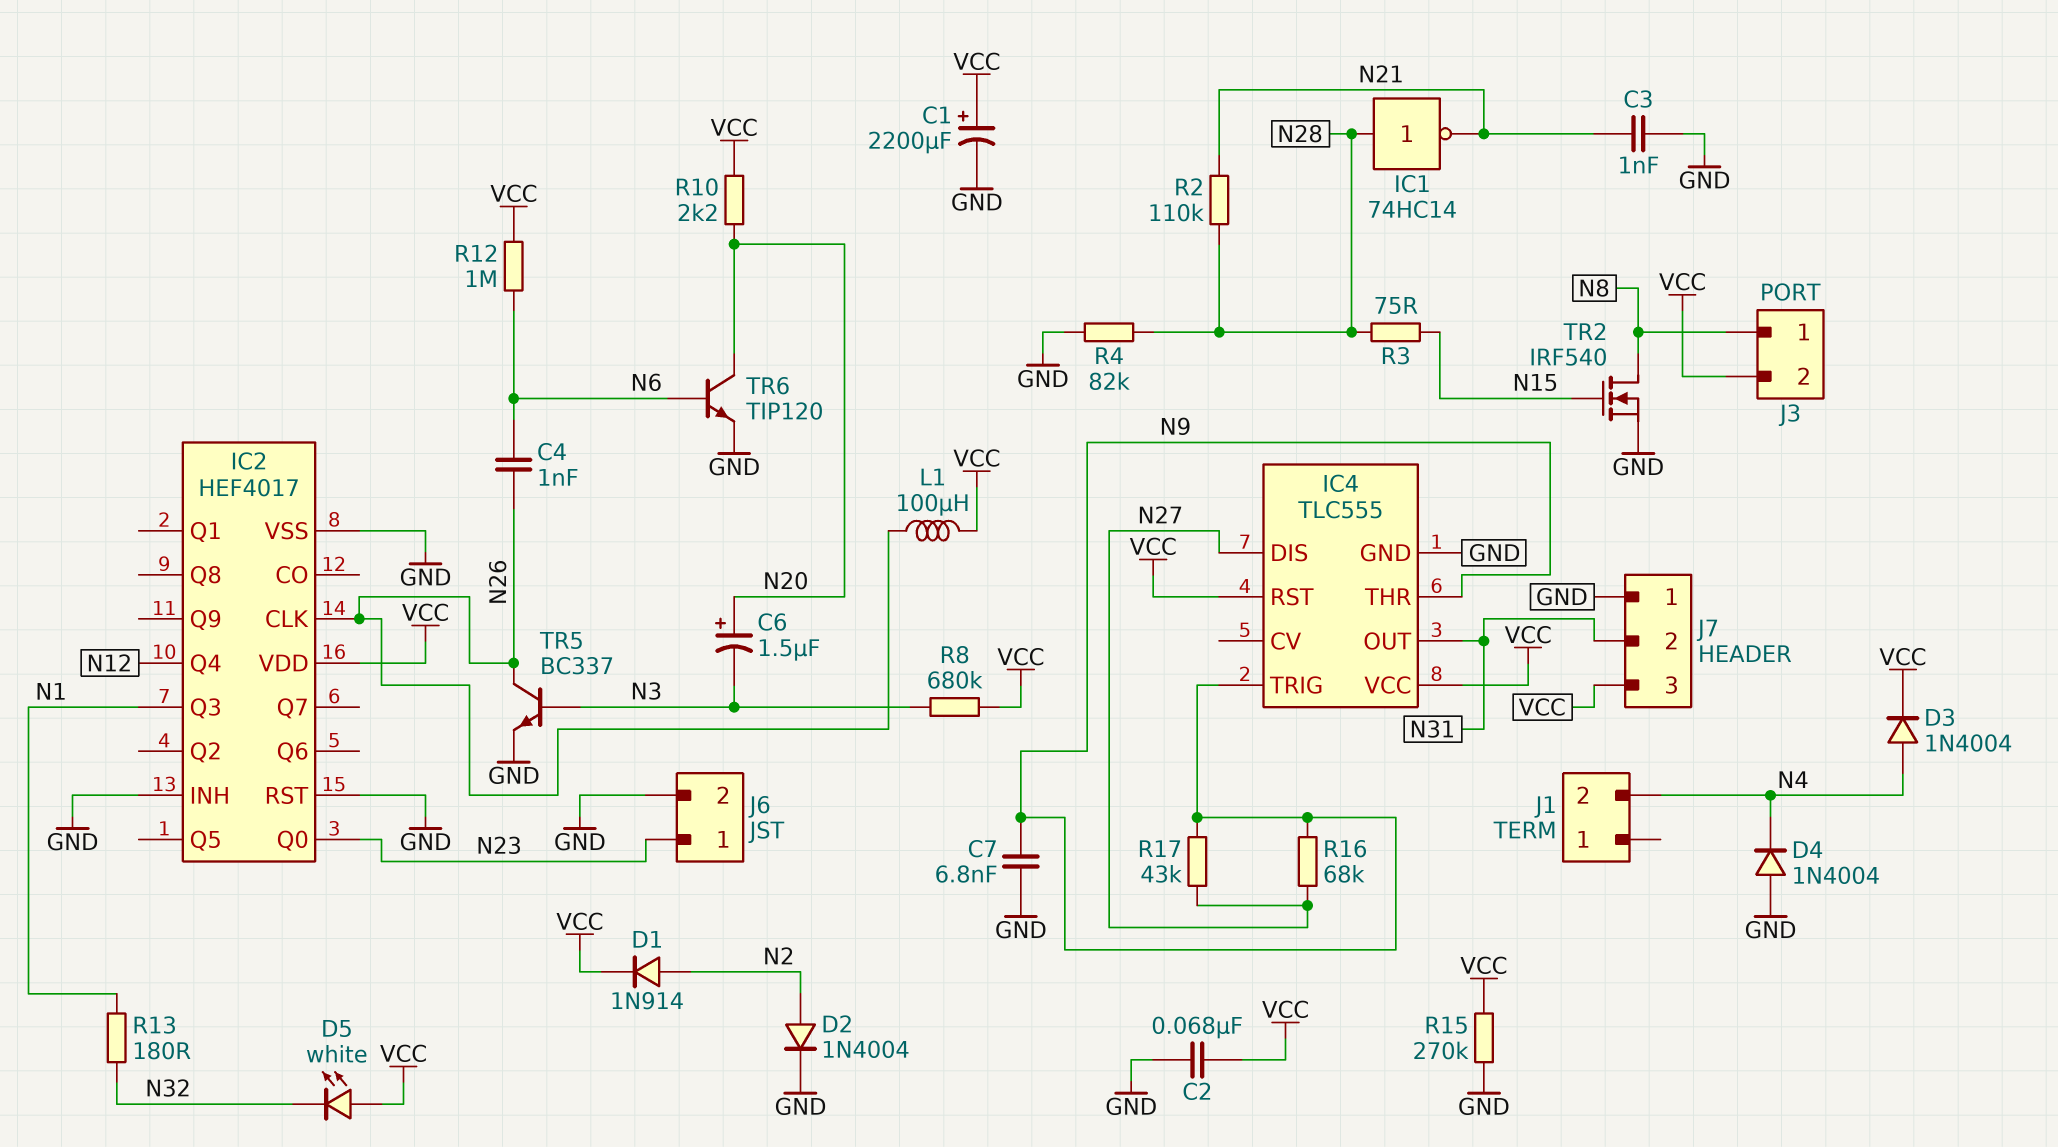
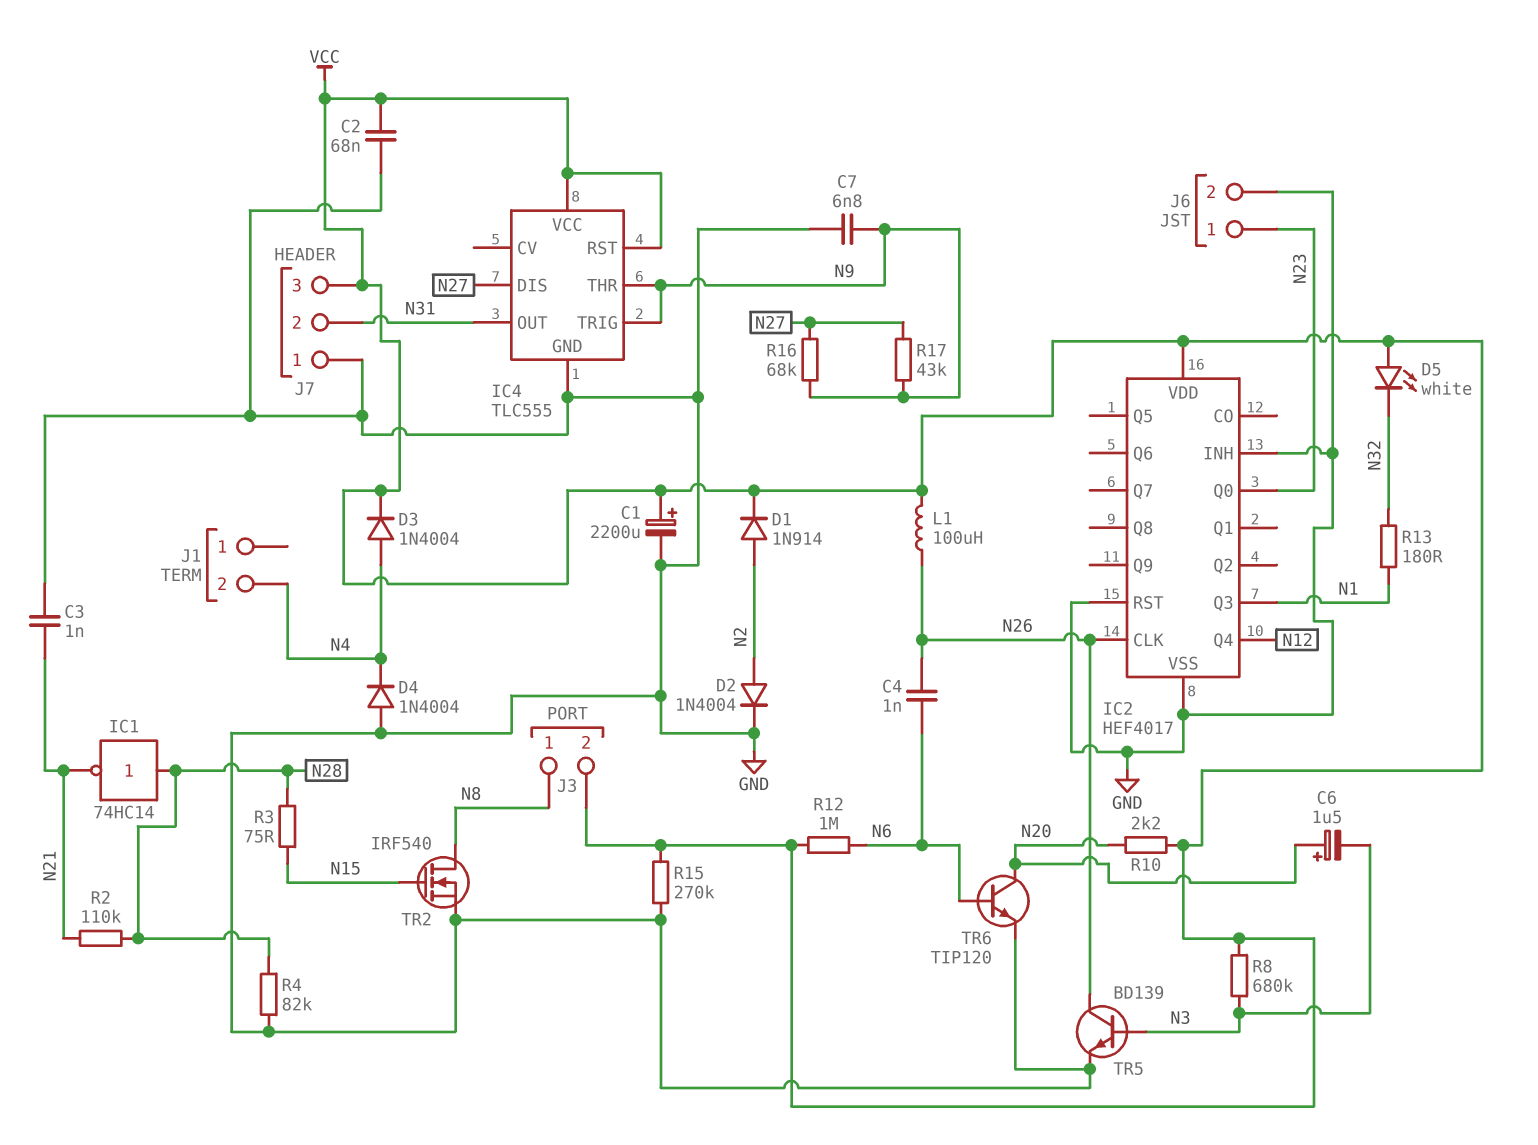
TR5: NPN BC337 (B N3, C N26, E GND) -> NPN BD139 (B N3, C N26, E GND)

